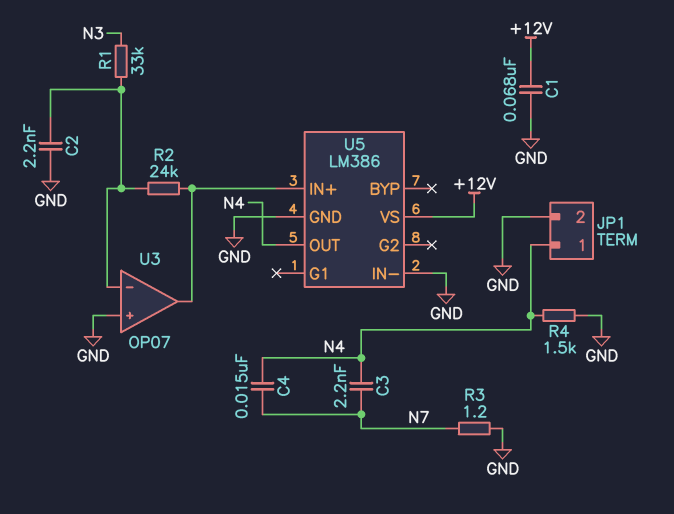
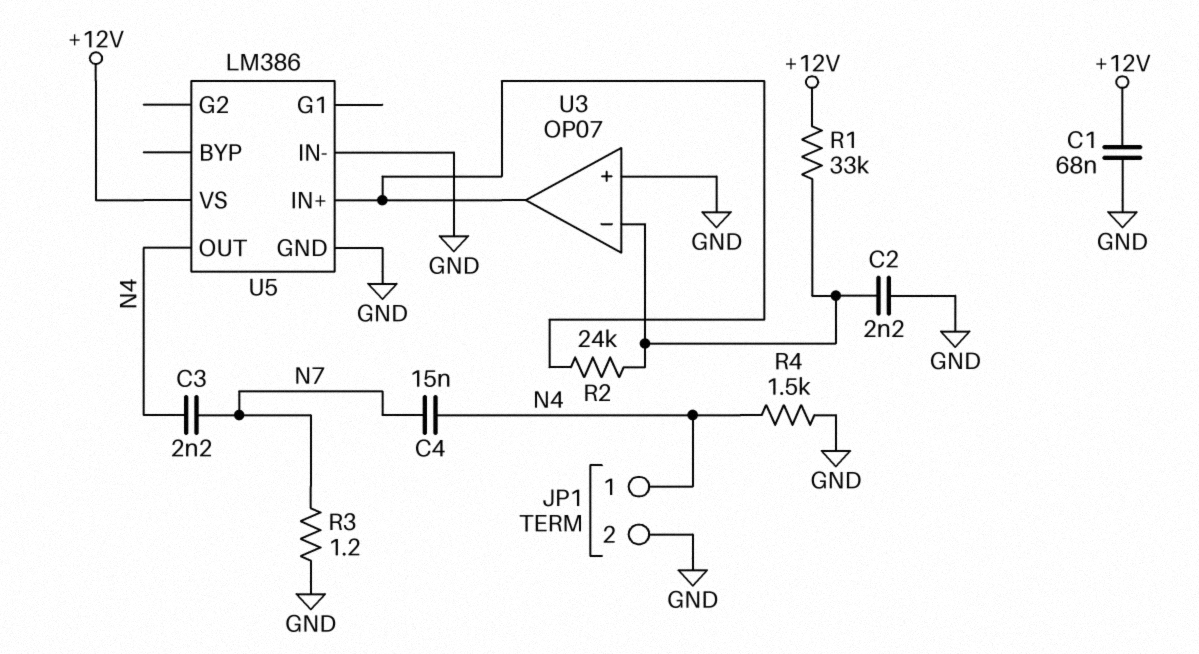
R1: 33k (N3, U3/in-) -> 33k (+12V, U3/in-)

